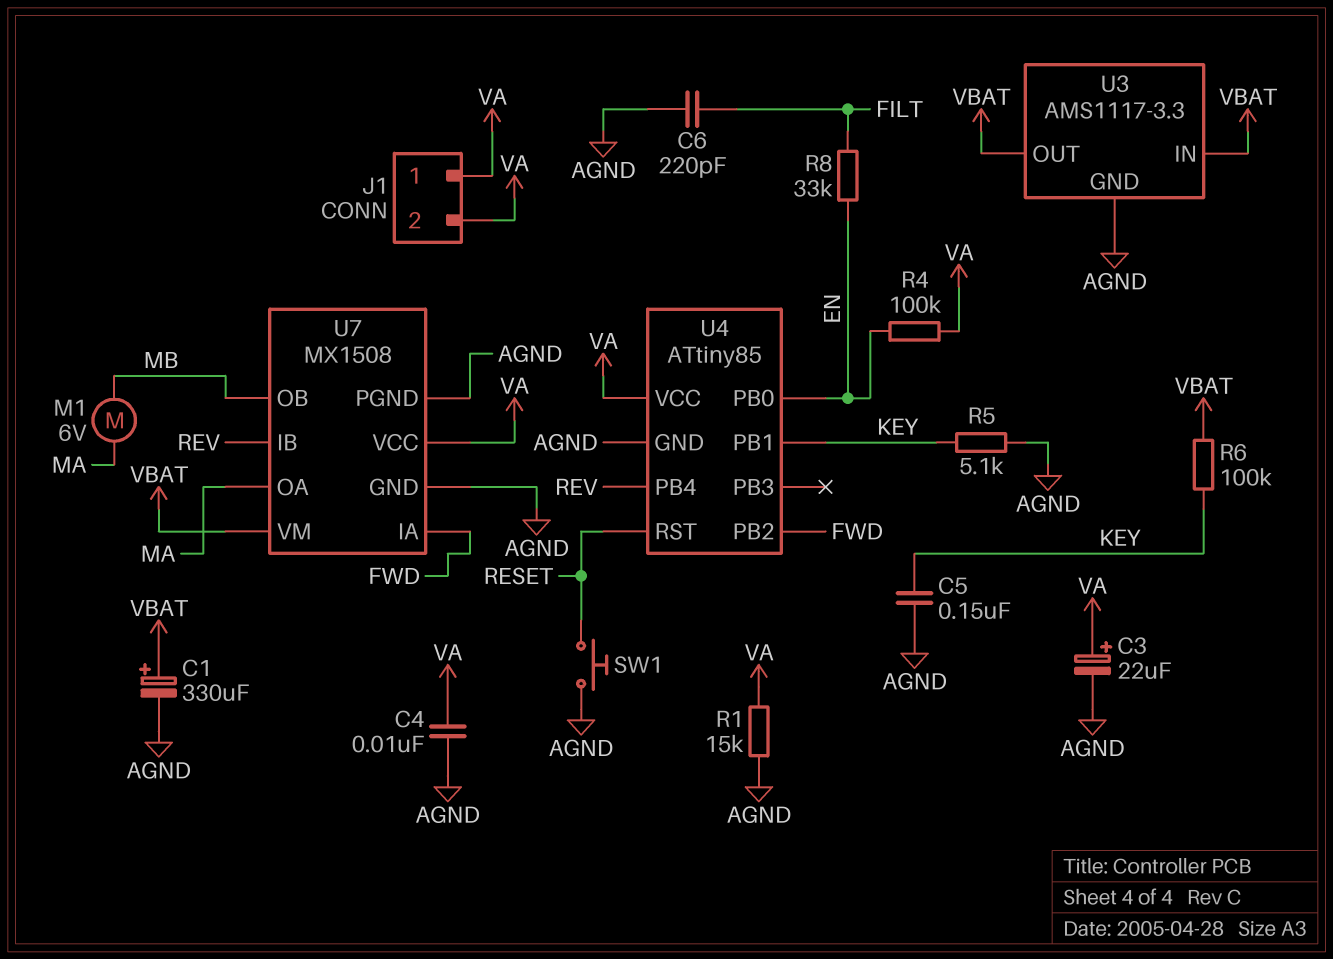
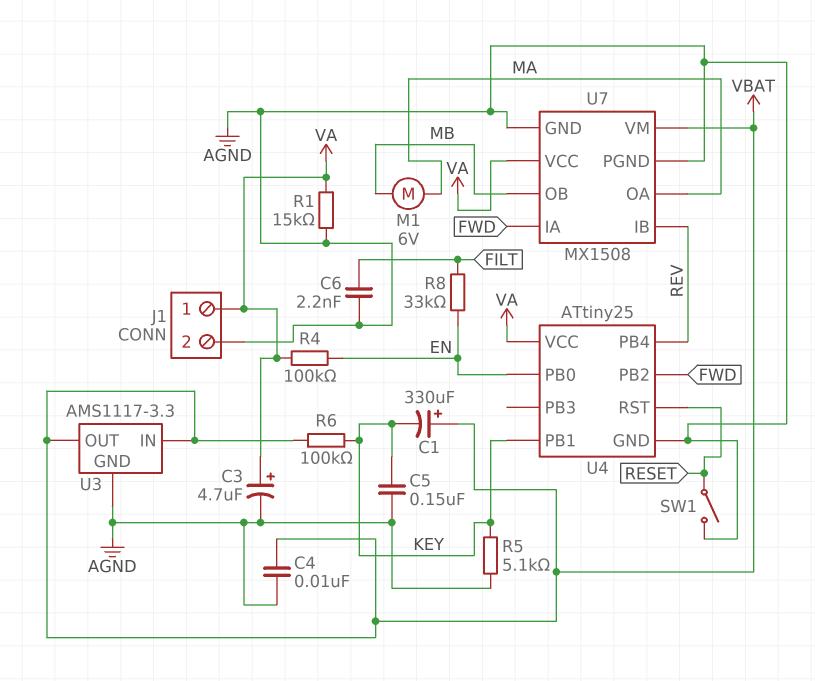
C1: 330uF (plus VBAT, minus AGND) -> 330uF (plus VBAT, minus KEY)
C3: 22uF (plus VA, minus AGND) -> 4.7uF (plus VA, minus AGND)
C4: 10nF (AGND, VA) -> 10nF (AGND, VBAT)
C6: 220pF (AGND, FILT) -> 2.2nF (AGND, FILT)
J1 pin 2: VA -> AGND
SW1: button (AGND, RESET) -> switch (AGND, RESET)
U4: ATtiny85 -> ATtiny25

